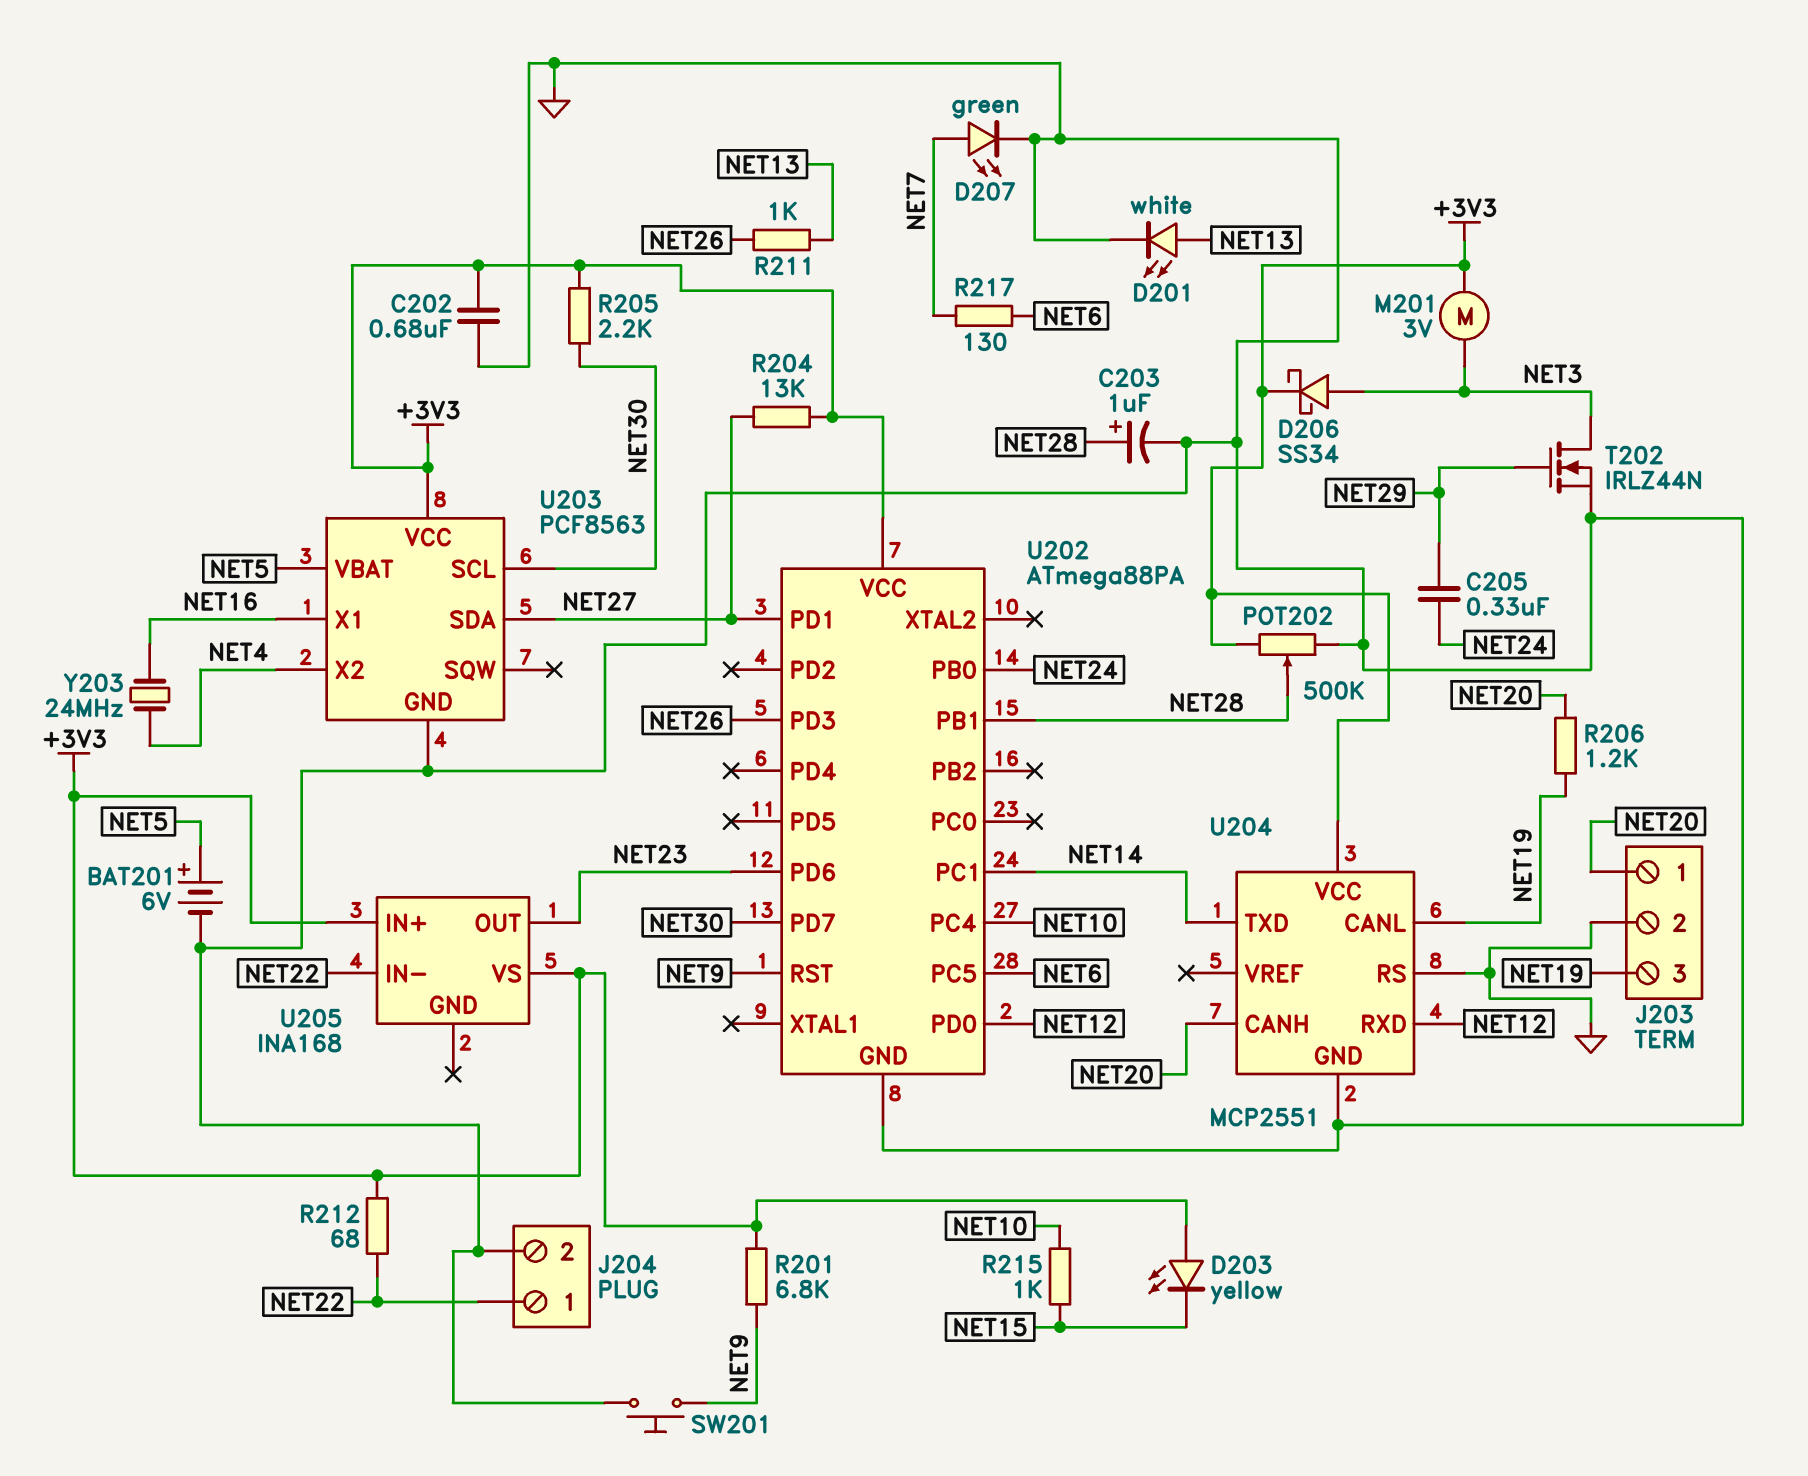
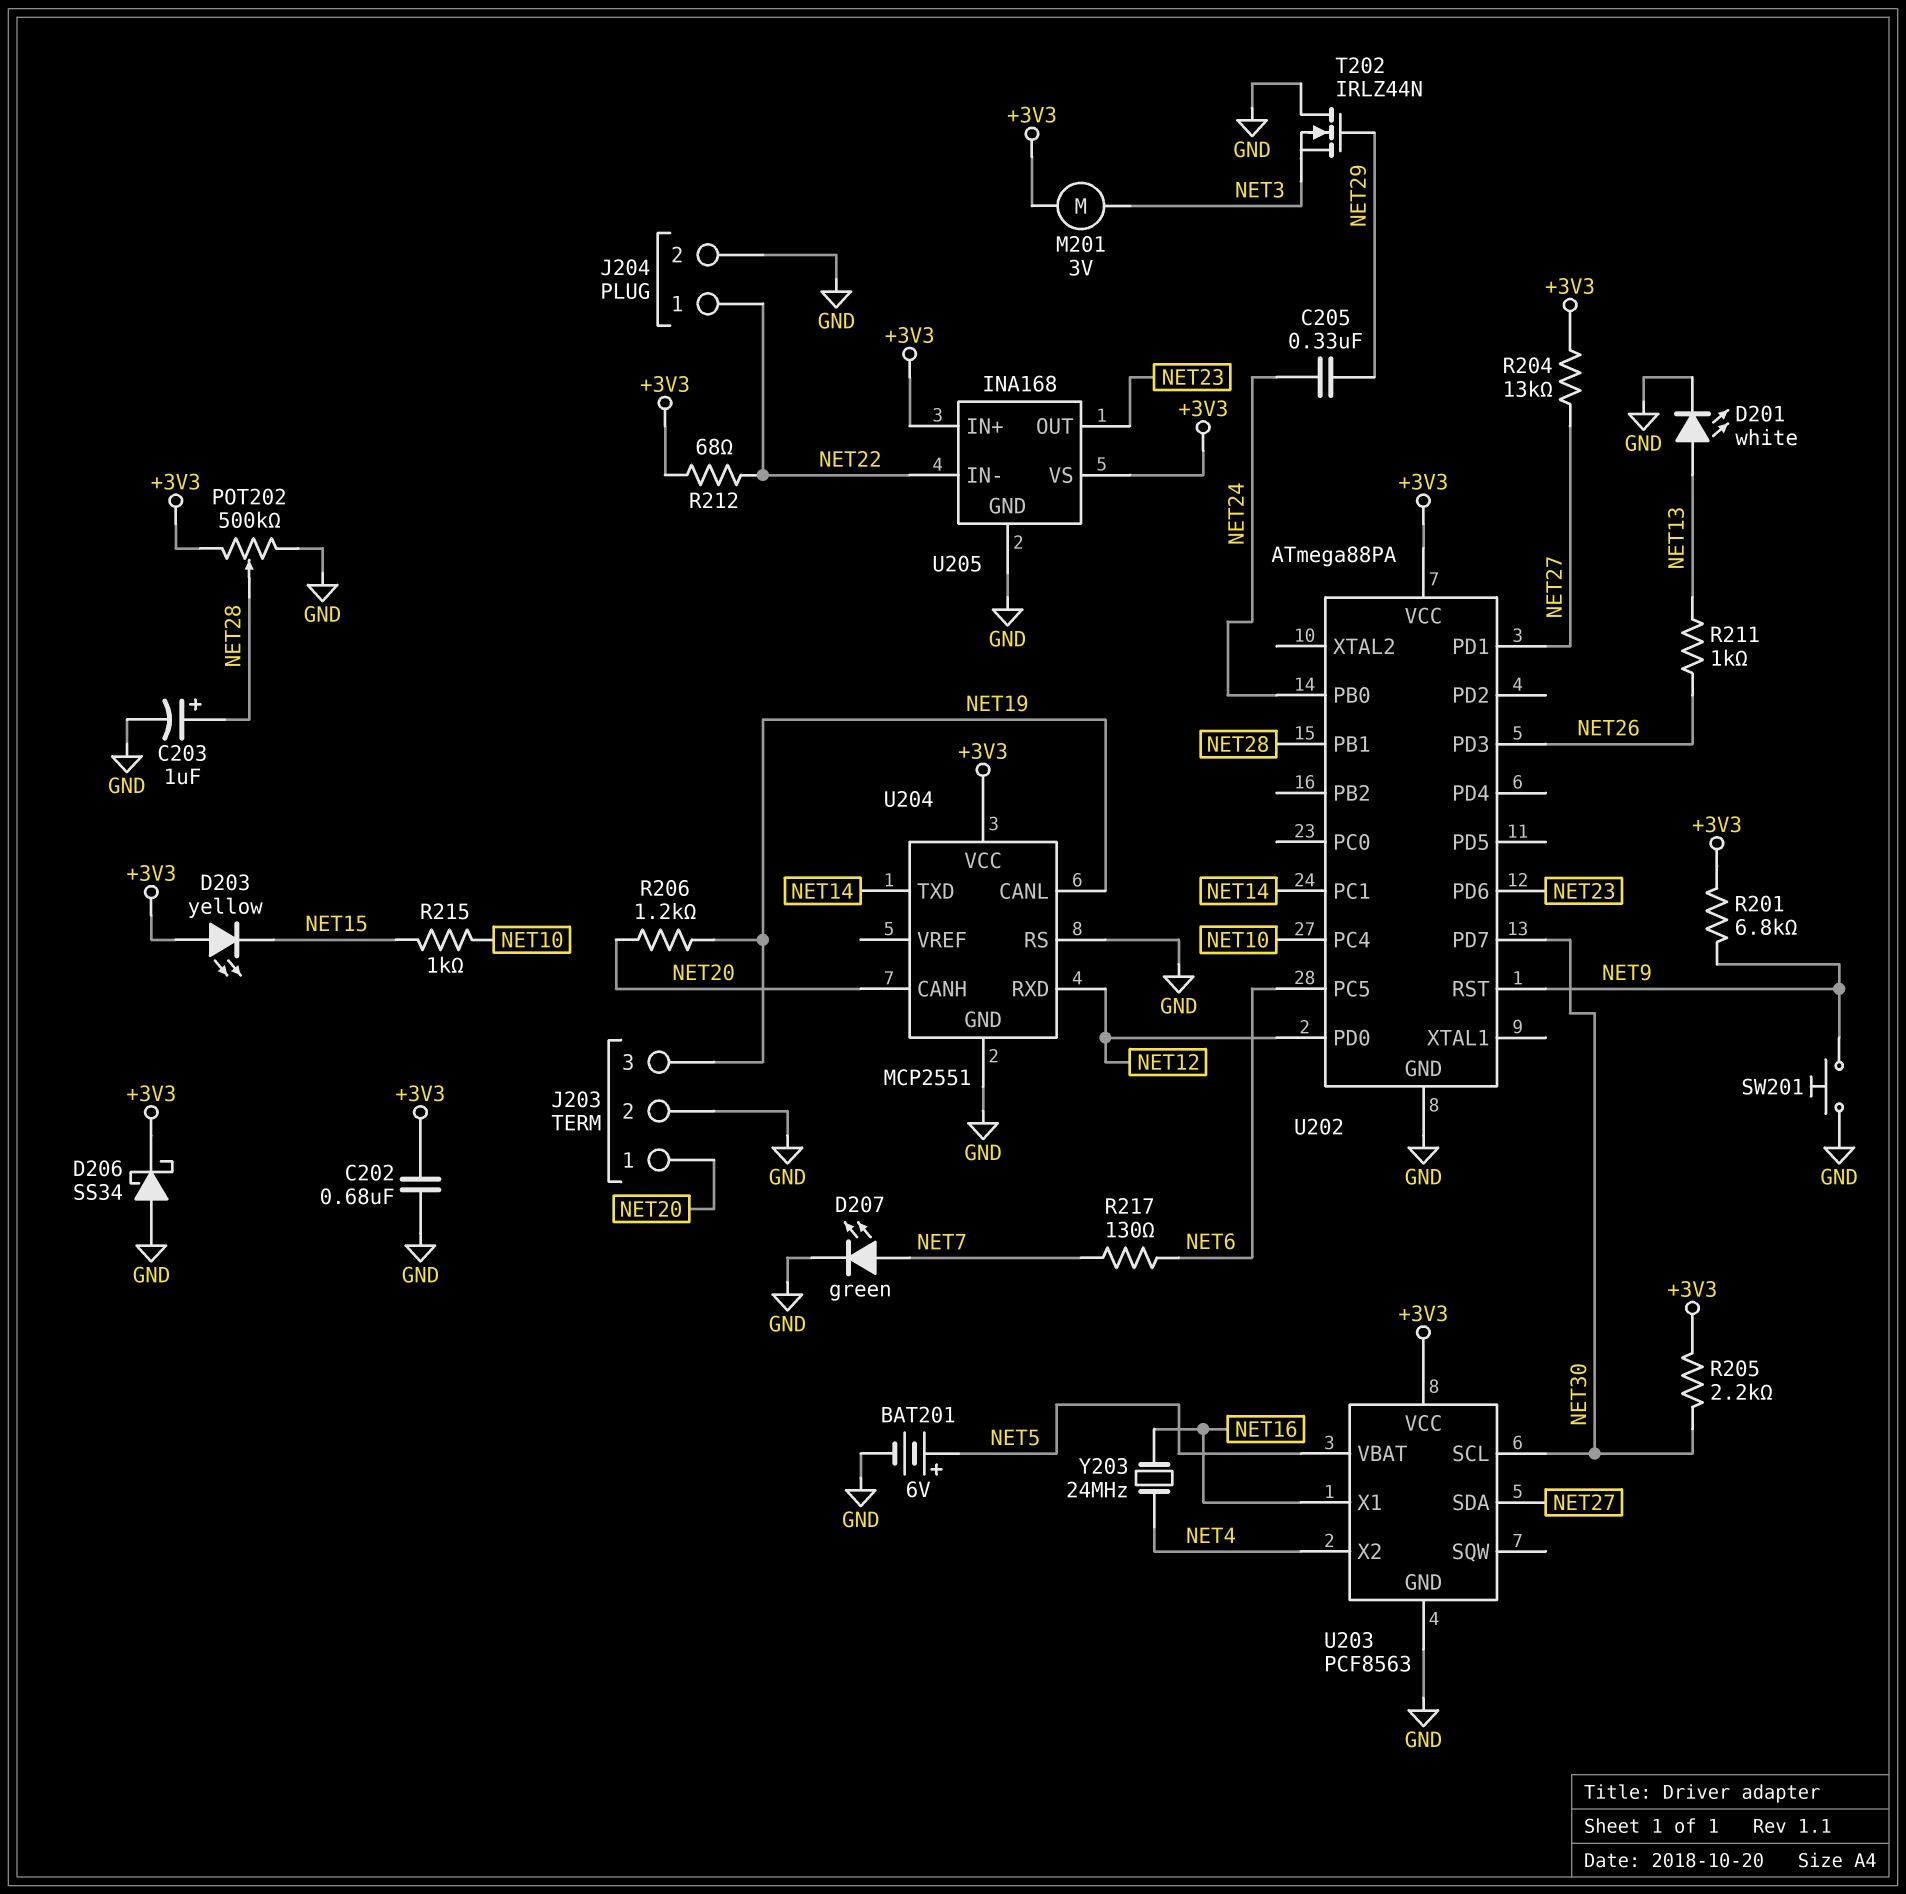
D206: schottky SS34 (A NET3, K +3V3) -> schottky SS34 (A GND, K +3V3)
T202: NMOS IRLZ44N (G NET29, D NET3, S GND) -> NMOS IRLZ44N (G NET29, D GND, S NET3)
U205 pin GND: none -> GND

